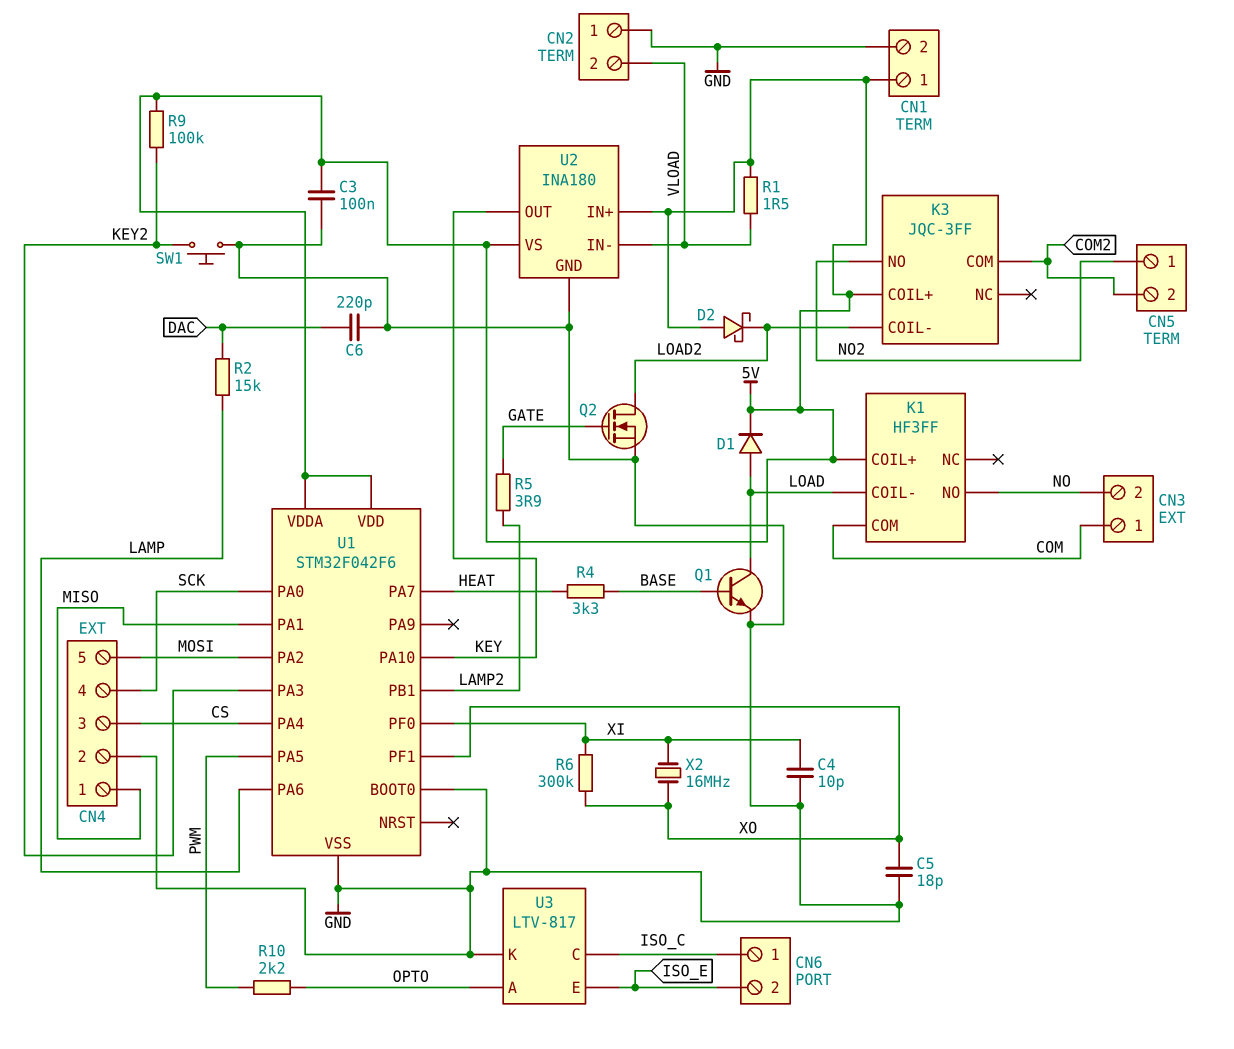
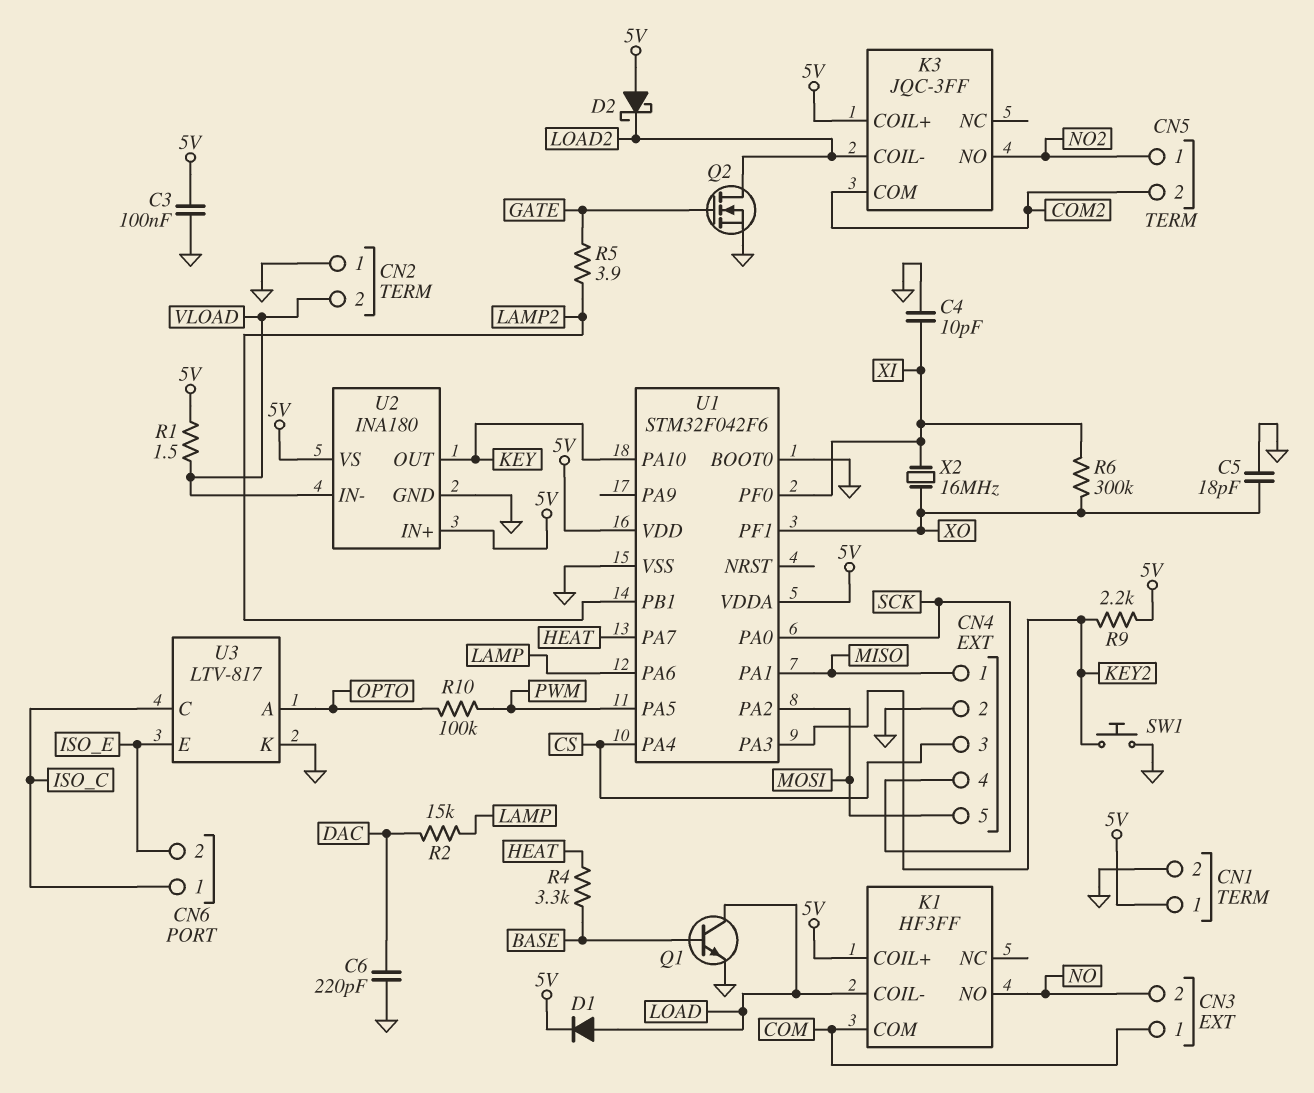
R9: 100k (5V, KEY2) -> 2.2k (5V, KEY2)
R10: 2.2k (OPTO, PWM) -> 100k (OPTO, PWM)

